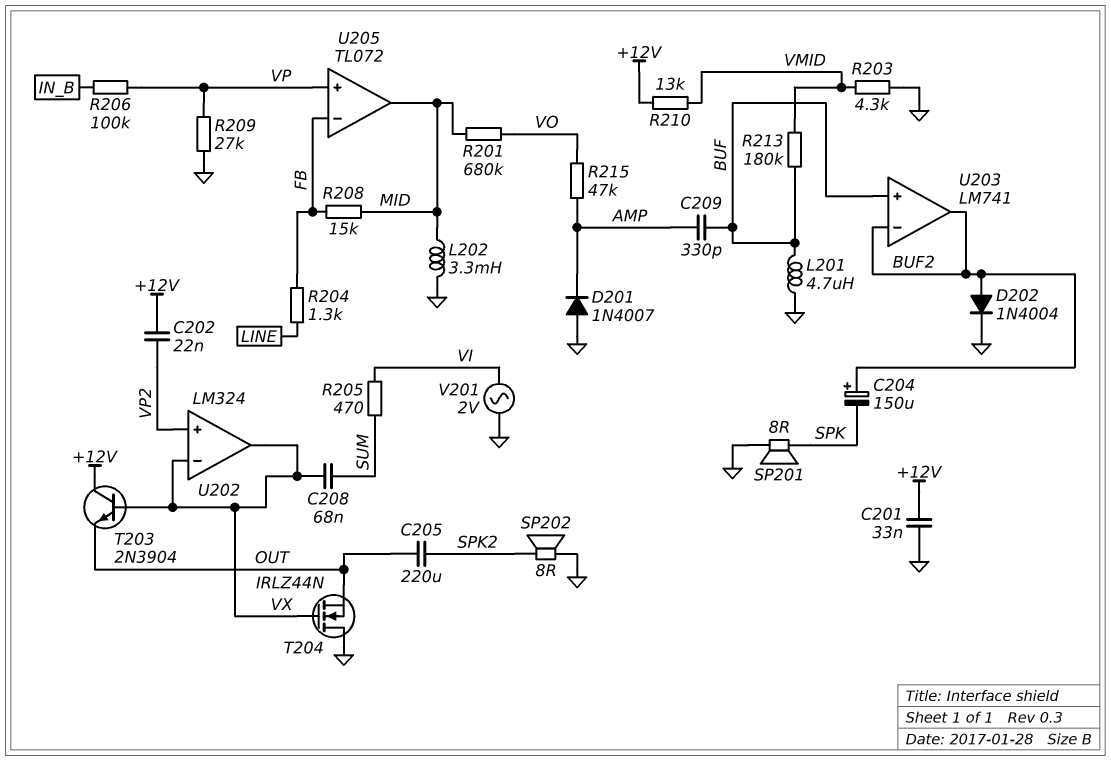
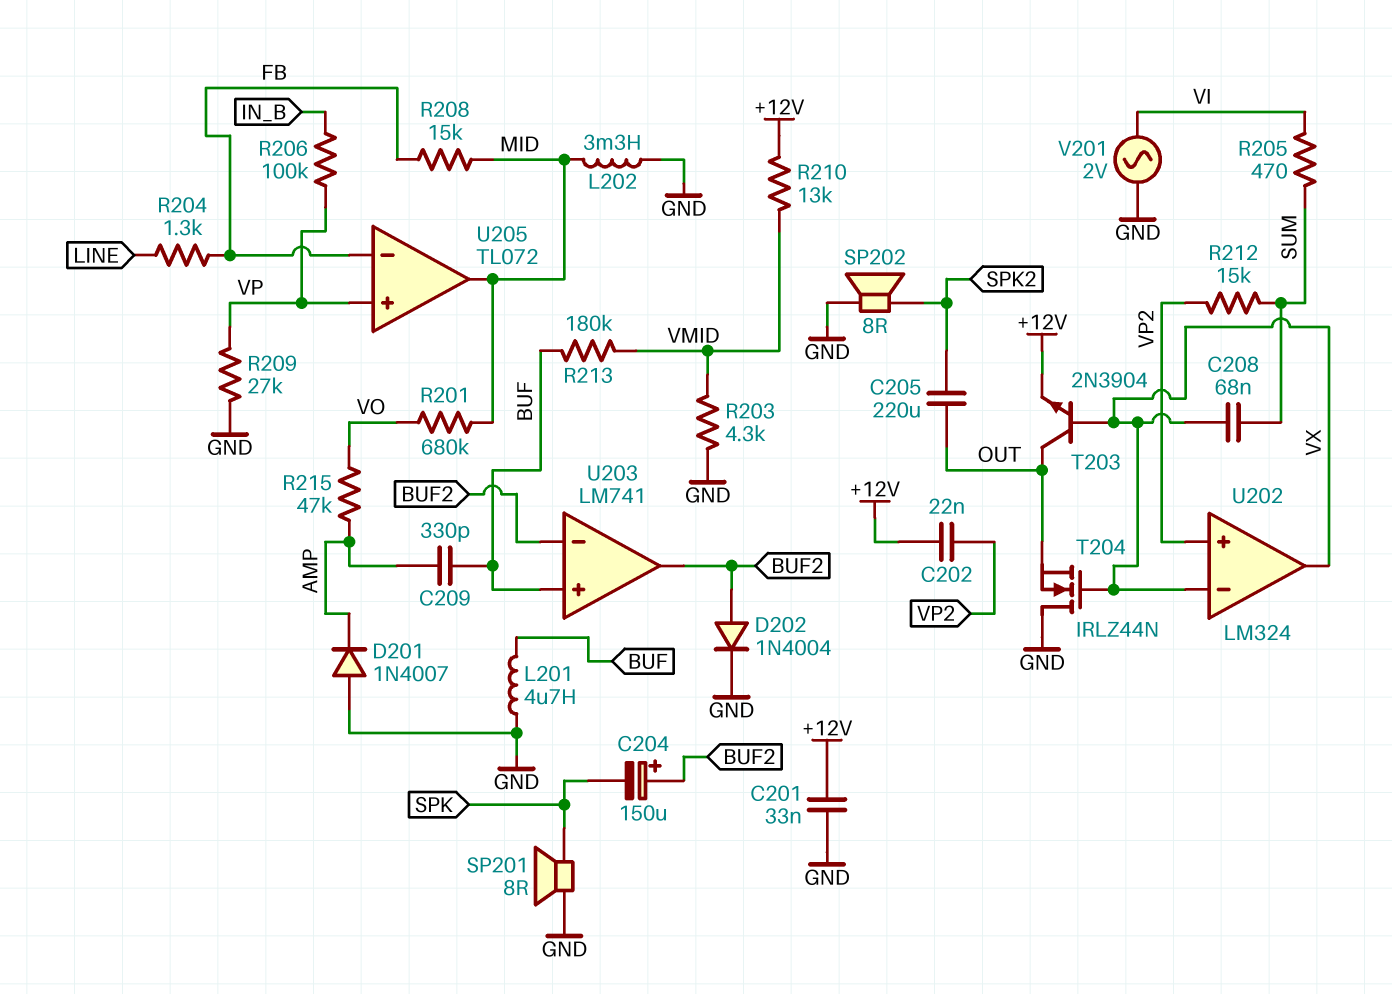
R212: none -> 15k (SUM, VP2)
T203: NPN 2N3904 (B VX, C +12V, E OUT) -> NPN 2N3904 (B VX, C OUT, E +12V)

